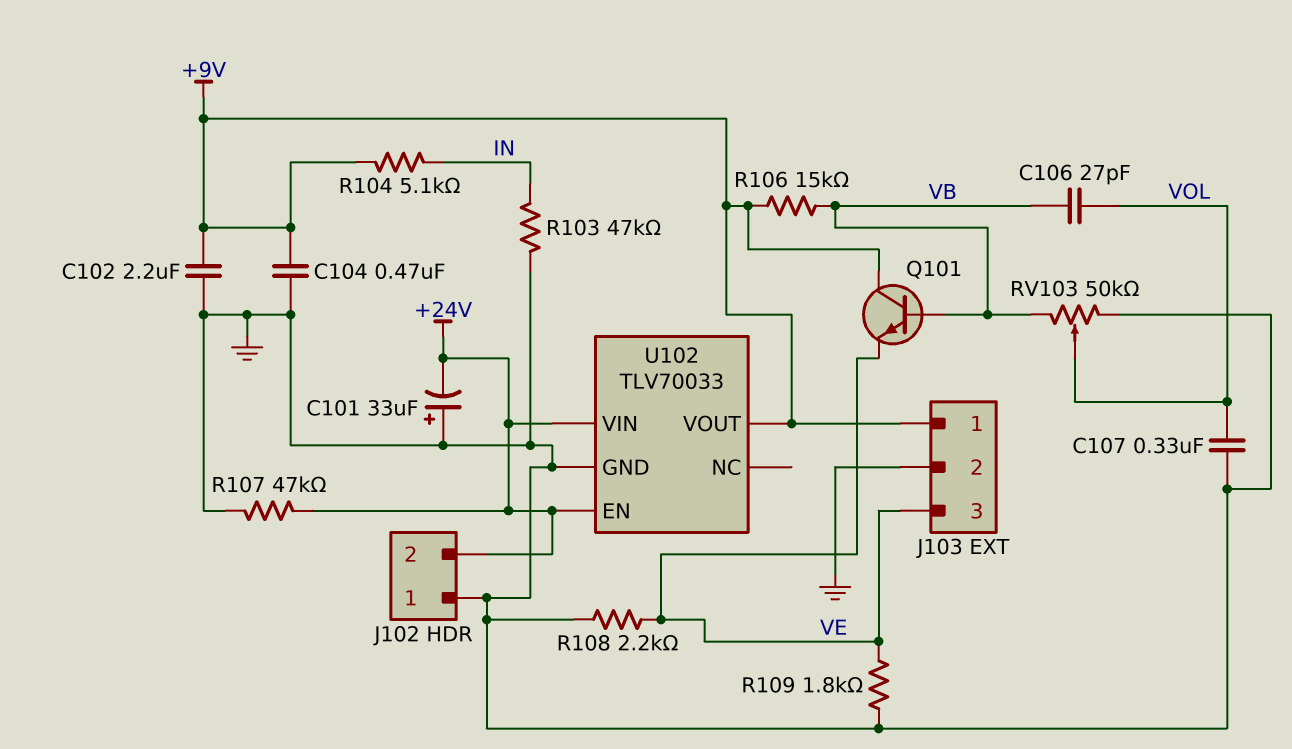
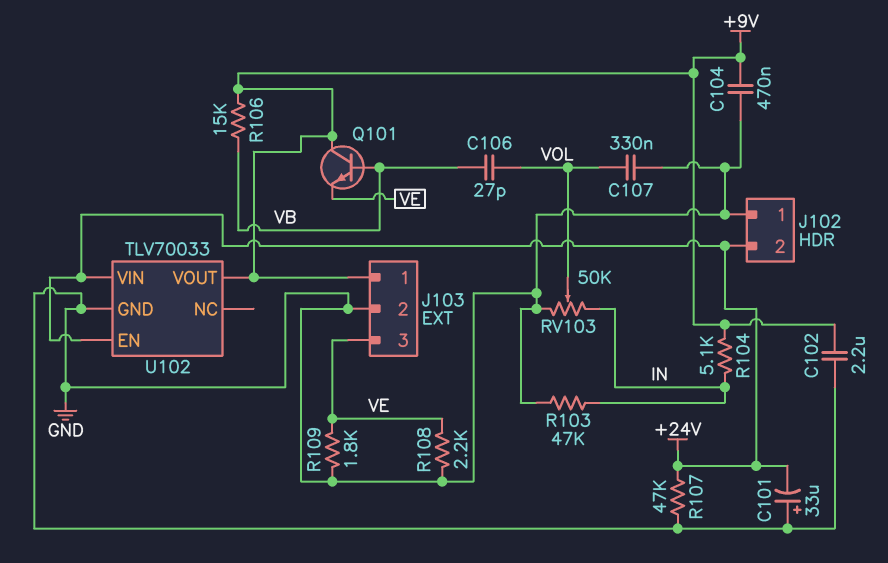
RV103: 50k (GND, VB, wiper VOL) -> 50k (GND, IN, wiper VOL)

